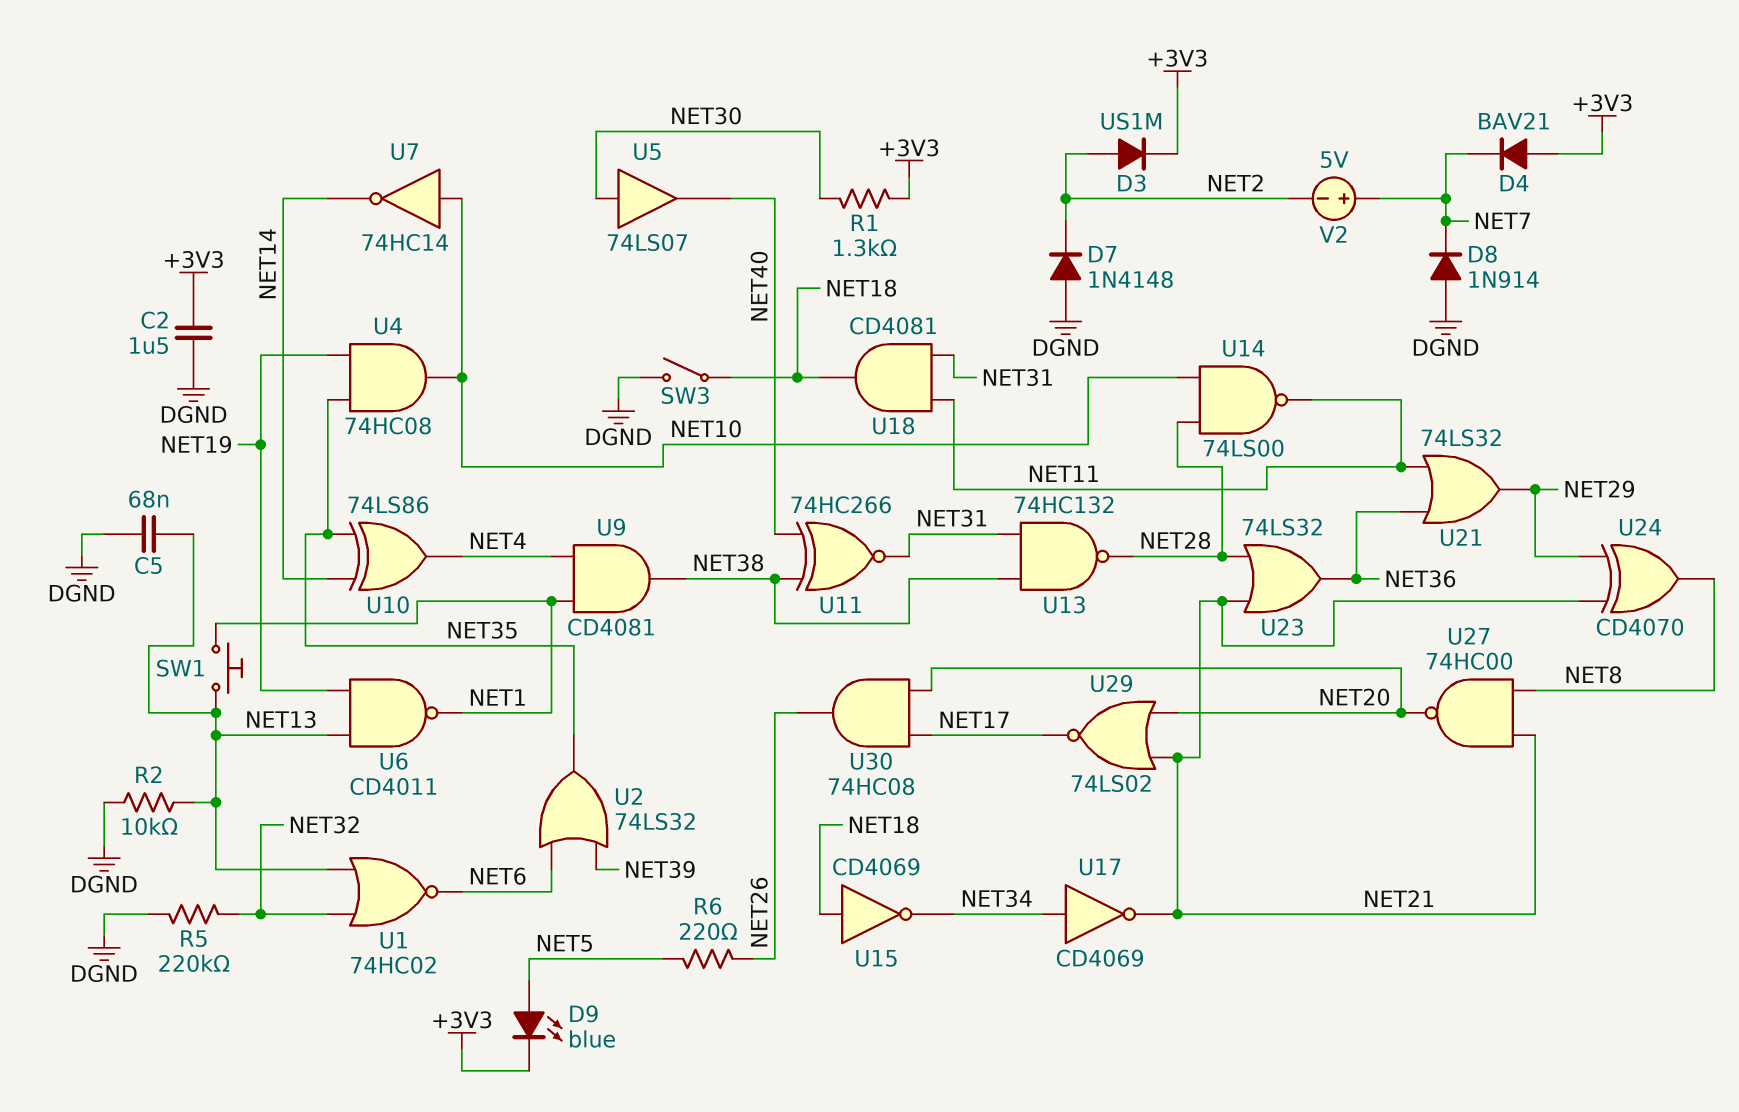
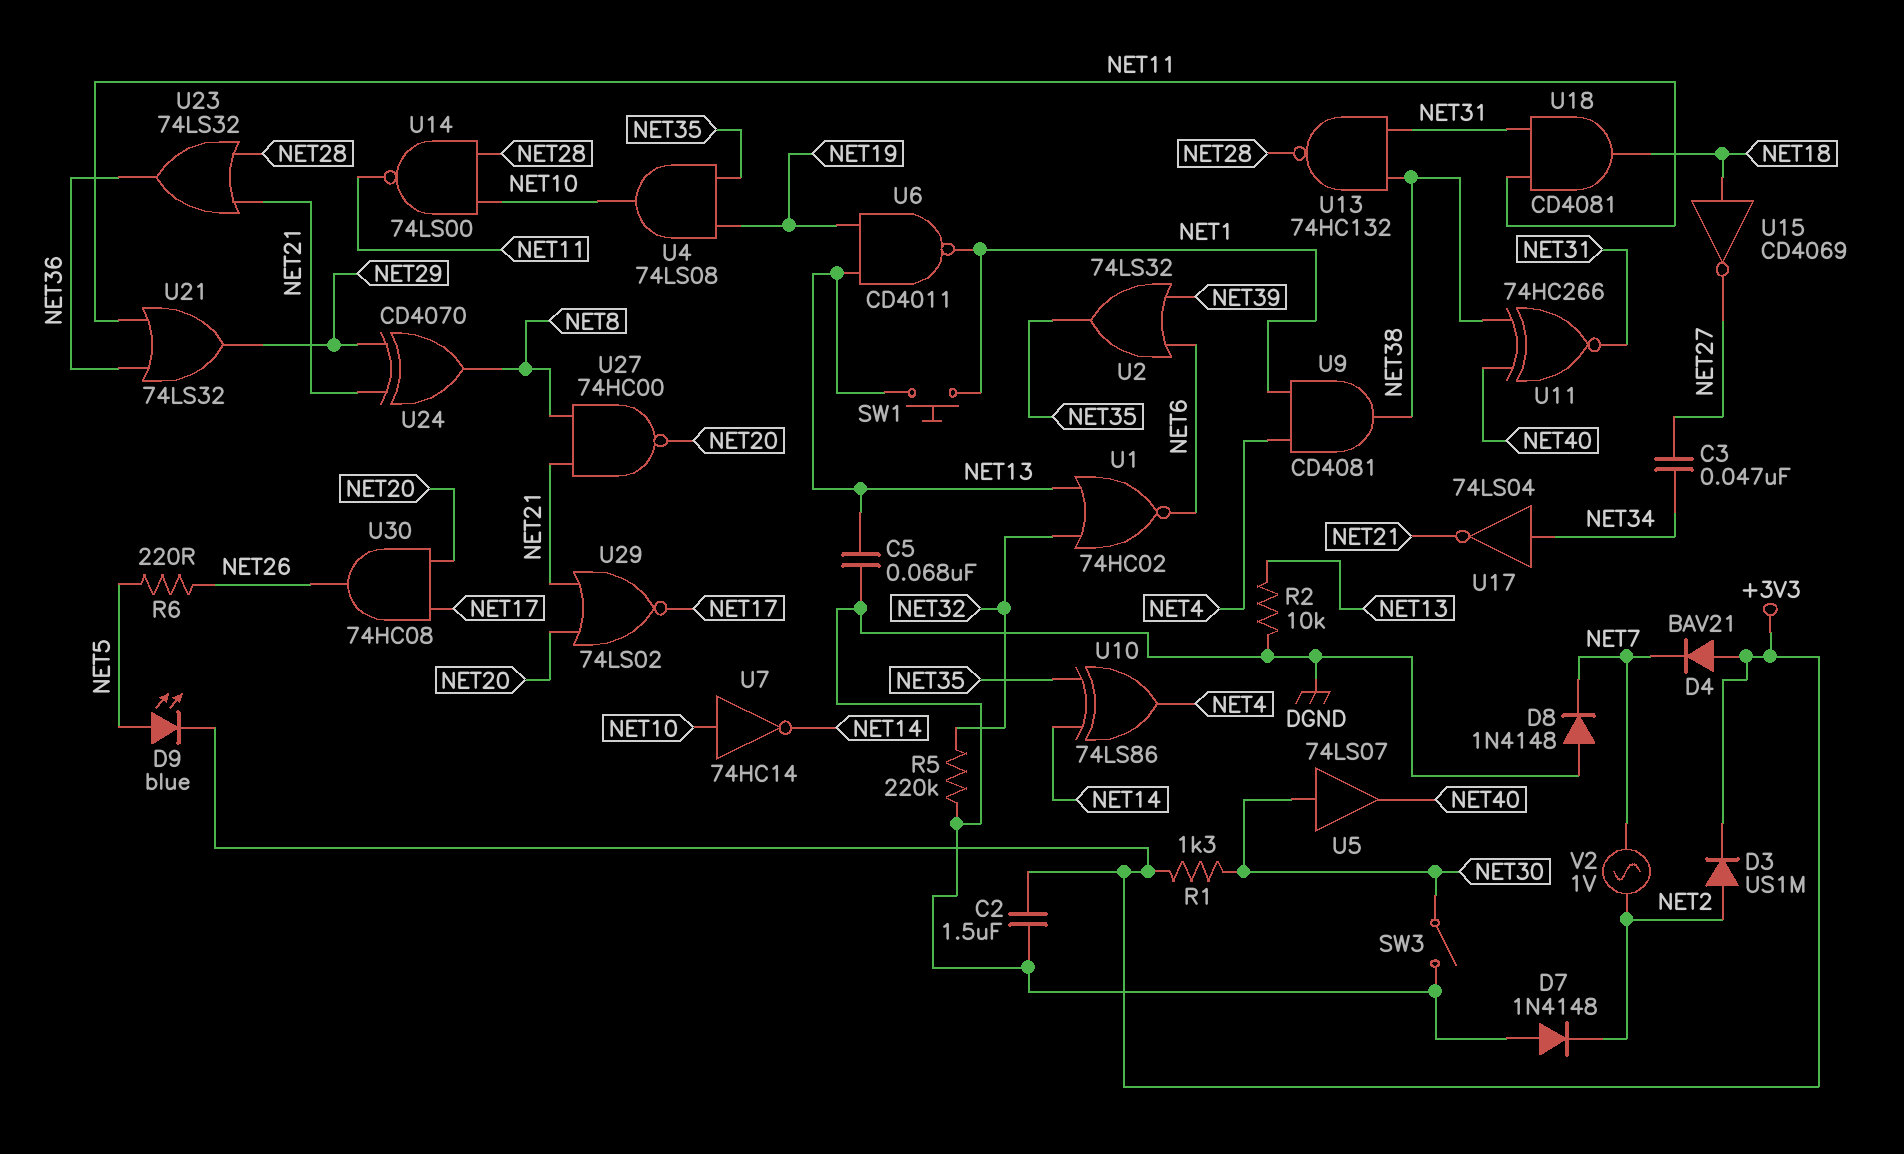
C3: none -> 47nF (NET27, NET34)
D8: diode 1N914 (A DGND, K NET7) -> diode 1N4148 (A DGND, K NET7)
SW3: switch (DGND, NET18) -> switch (DGND, NET30)
U4: AND 74HC08 (in NET19, in NET35, out NET10) -> AND 74LS08 (in NET19, in NET35, out NET10)
U15: NOT CD4069 (in NET18, out NET34) -> NOT CD4069 (in NET18, out NET27)
U17: NOT CD4069 (in NET34, out NET21) -> NOT 74LS04 (in NET34, out NET21)
V2: 5V (plus NET7, minus NET2) -> AC 1V (NET2, NET7)

